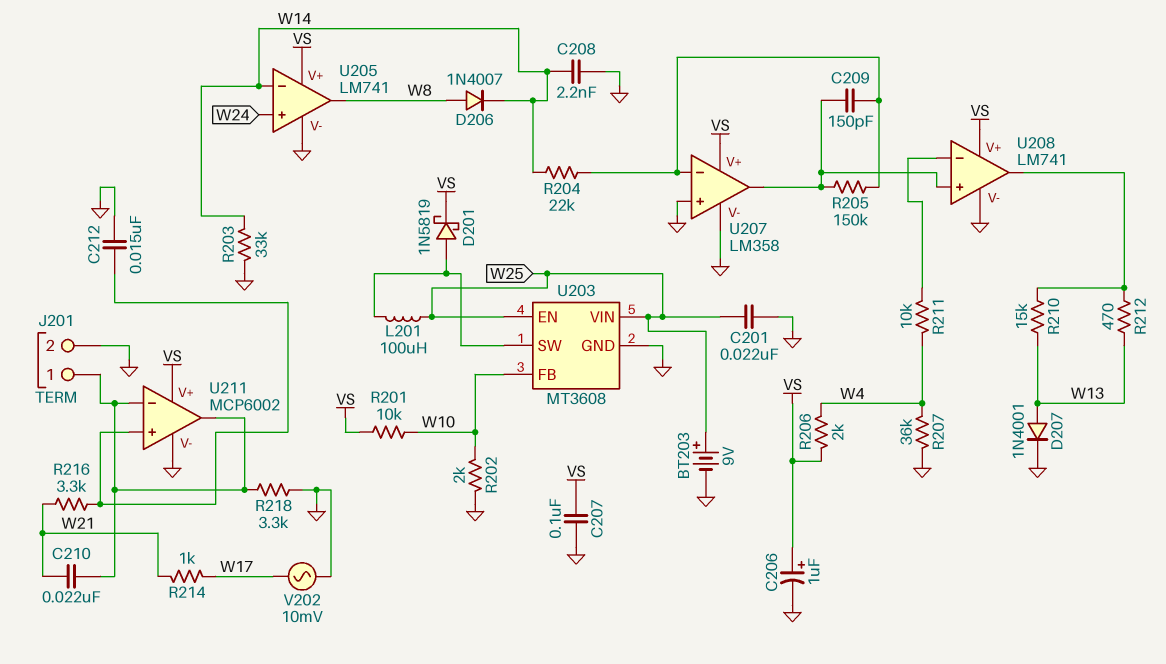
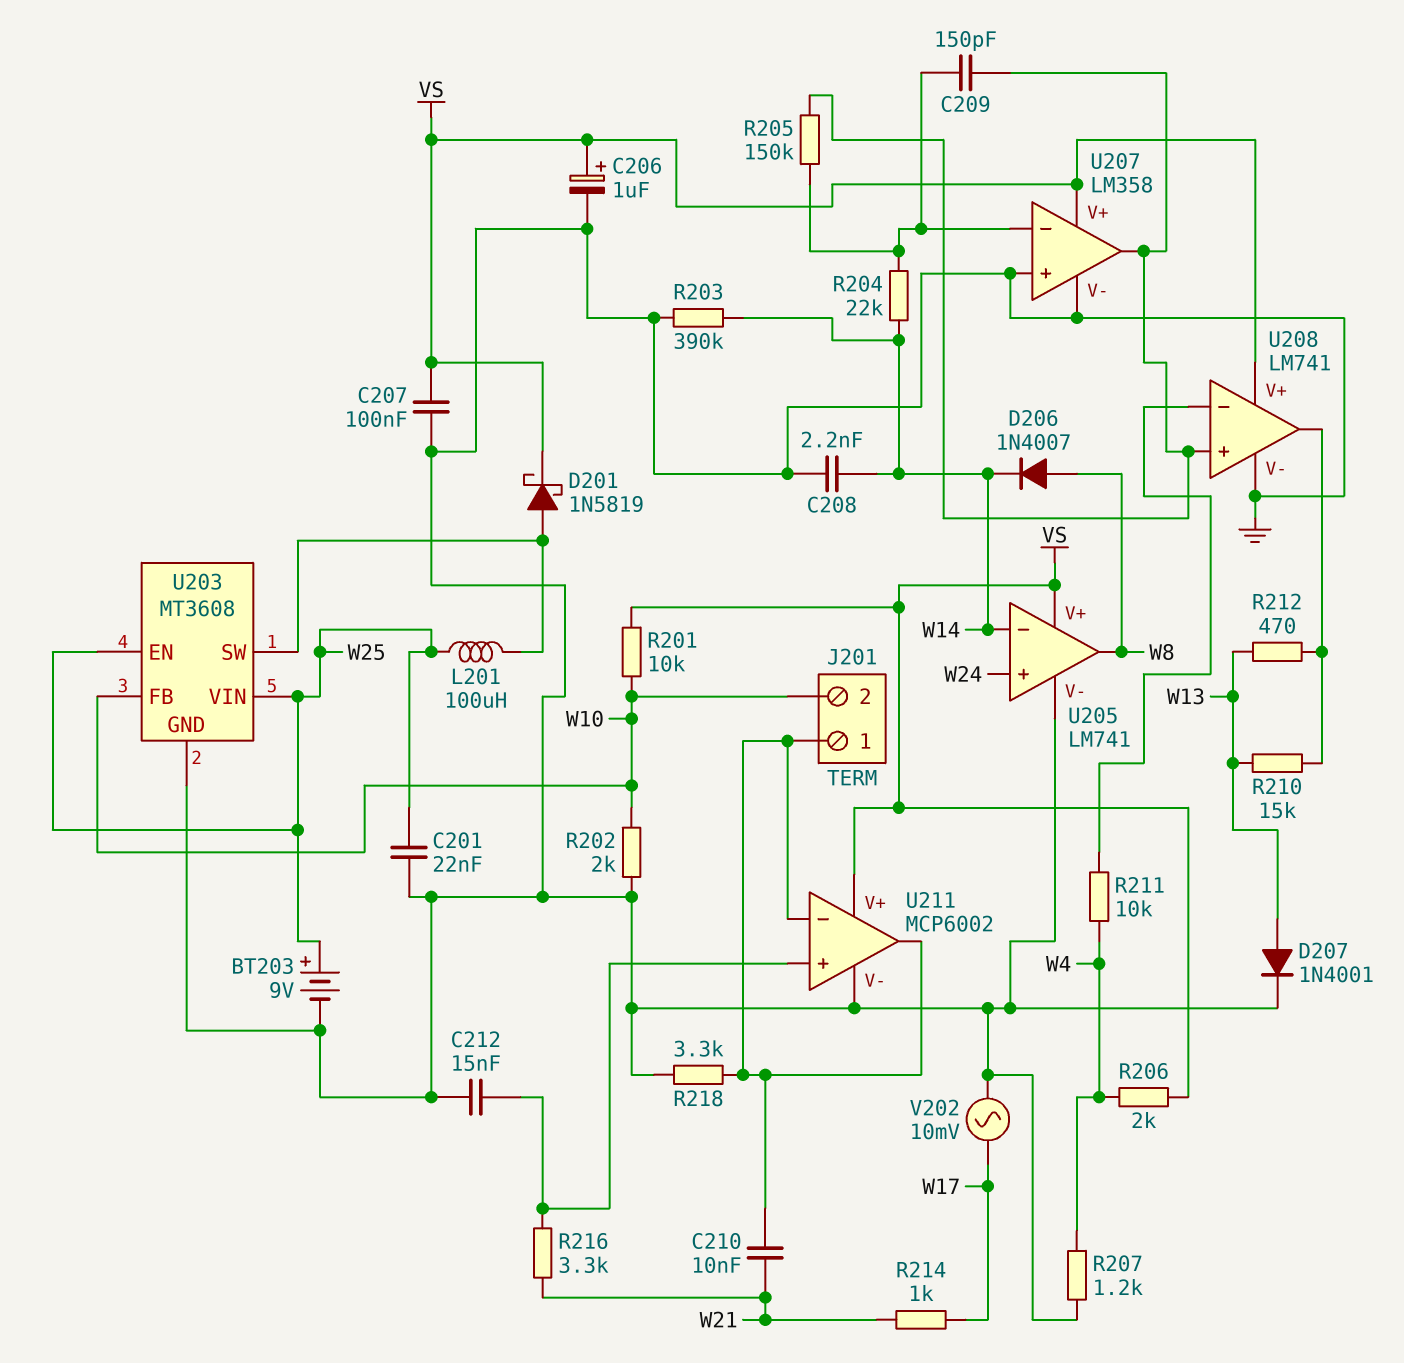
C210: 22nF (J201/1, W21) -> 10nF (J201/1, W21)
J201 pin 2: GND -> W10
R203: 33k (GND, W14) -> 390k (GND, W14)
R207: 36k (GND, W4) -> 1.2k (GND, W4)

